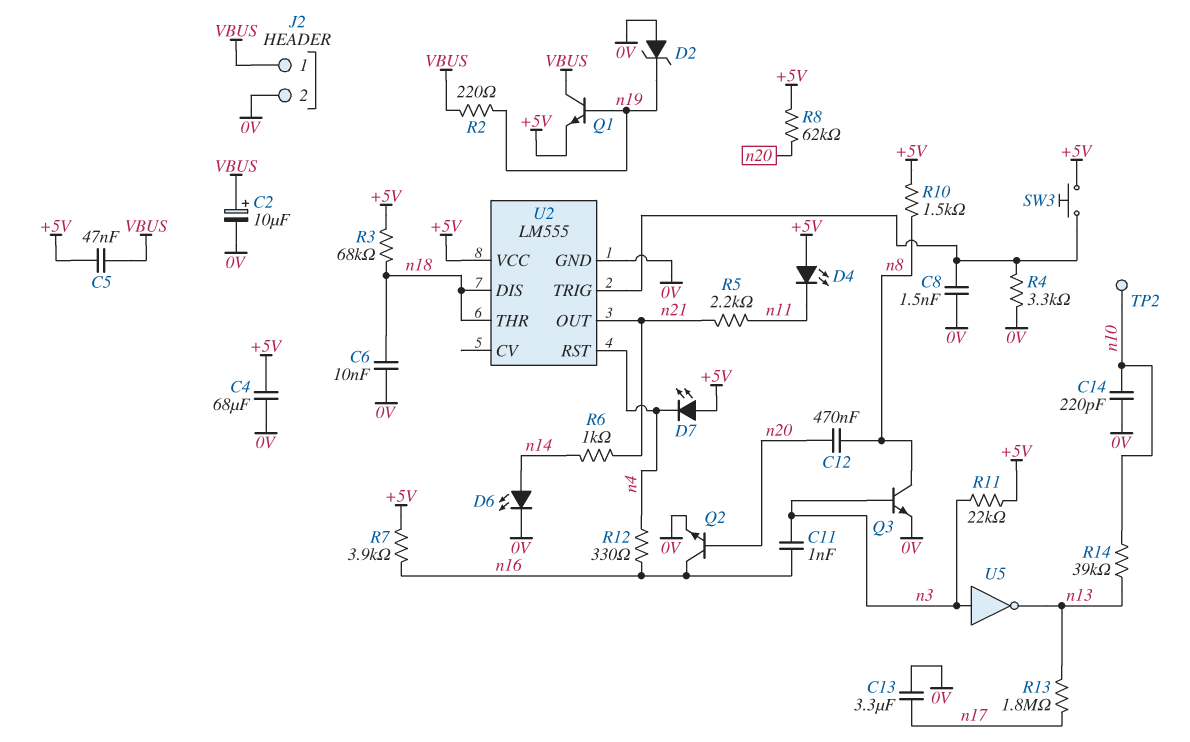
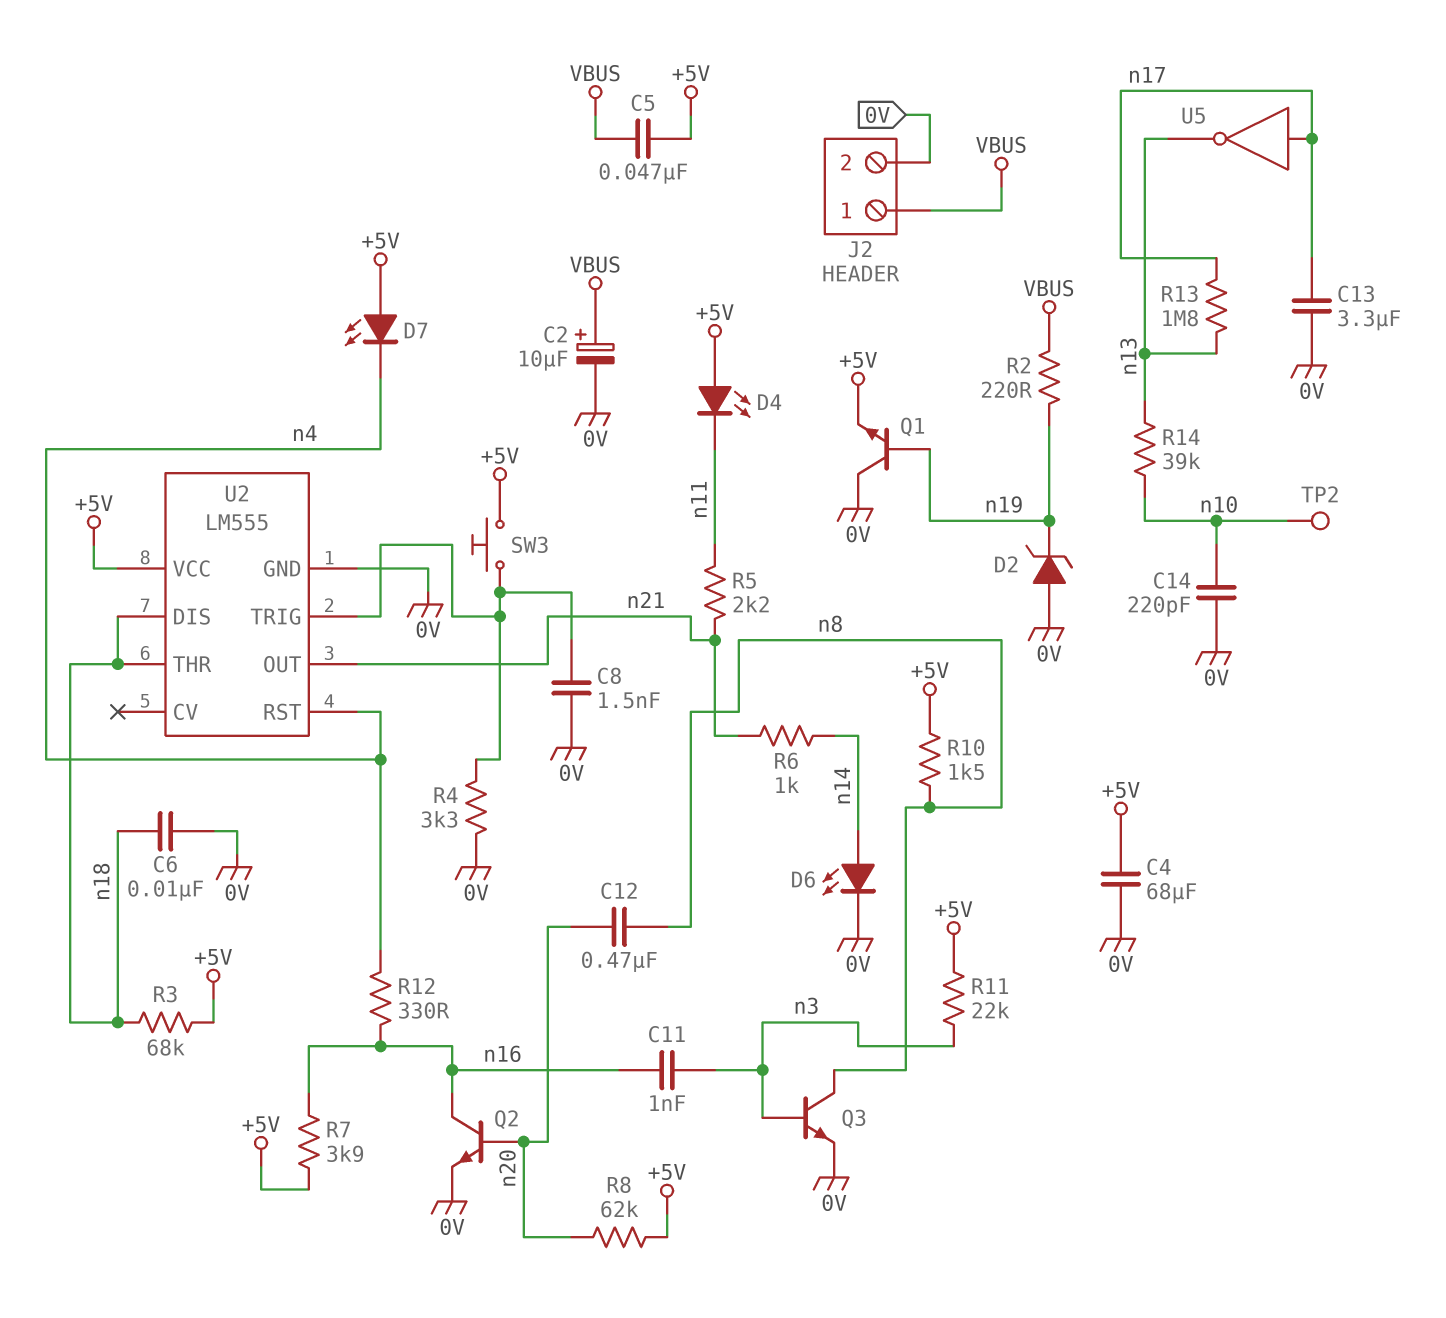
Q1: NPN (B n19, C VBUS, E +5V) -> NPN (B n19, C 0V, E +5V)
U5: NOT (in n3, out n13) -> NOT (in n17, out n13)

